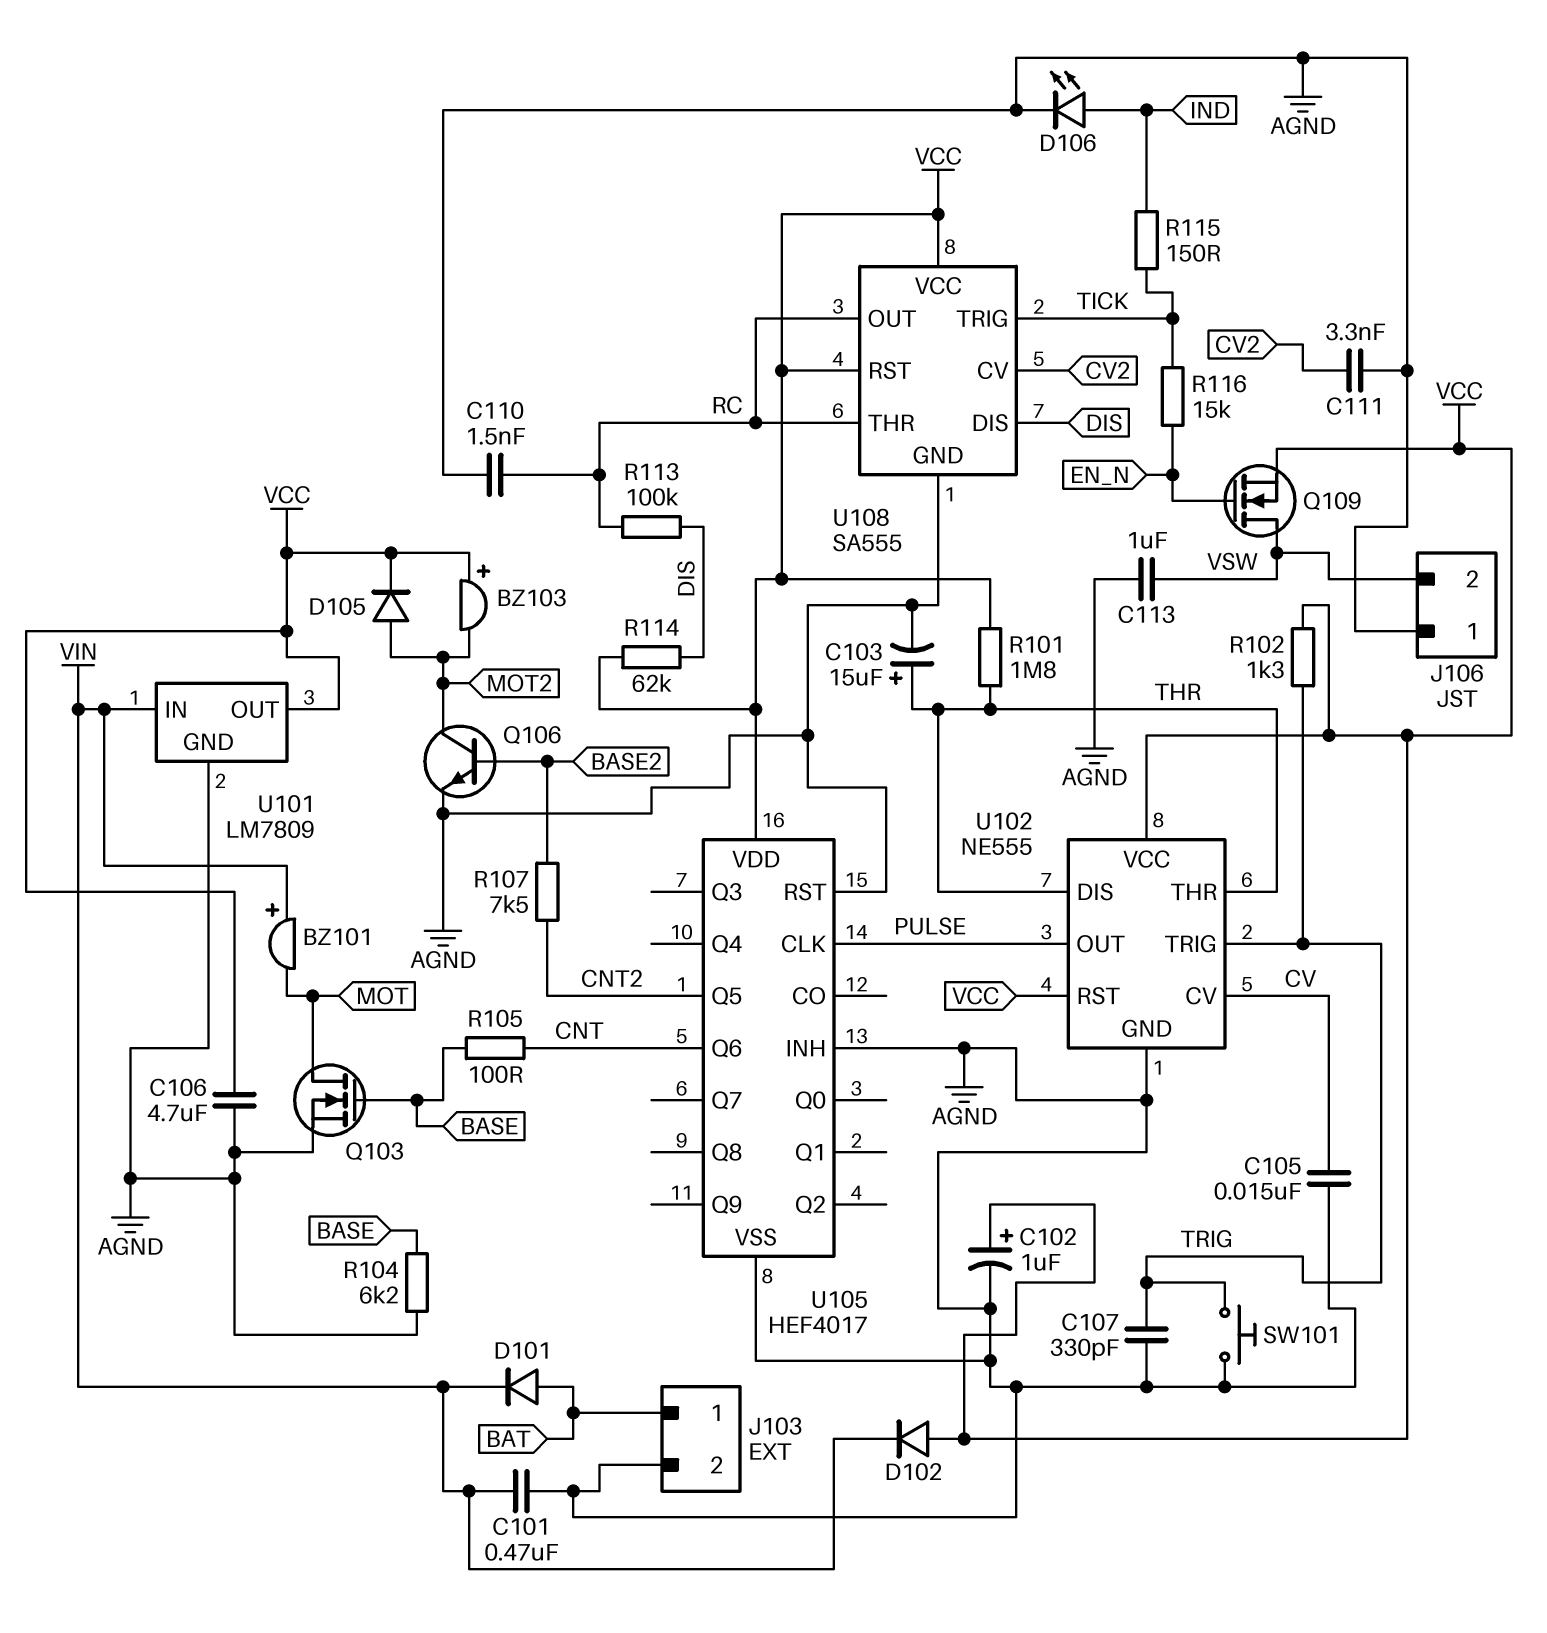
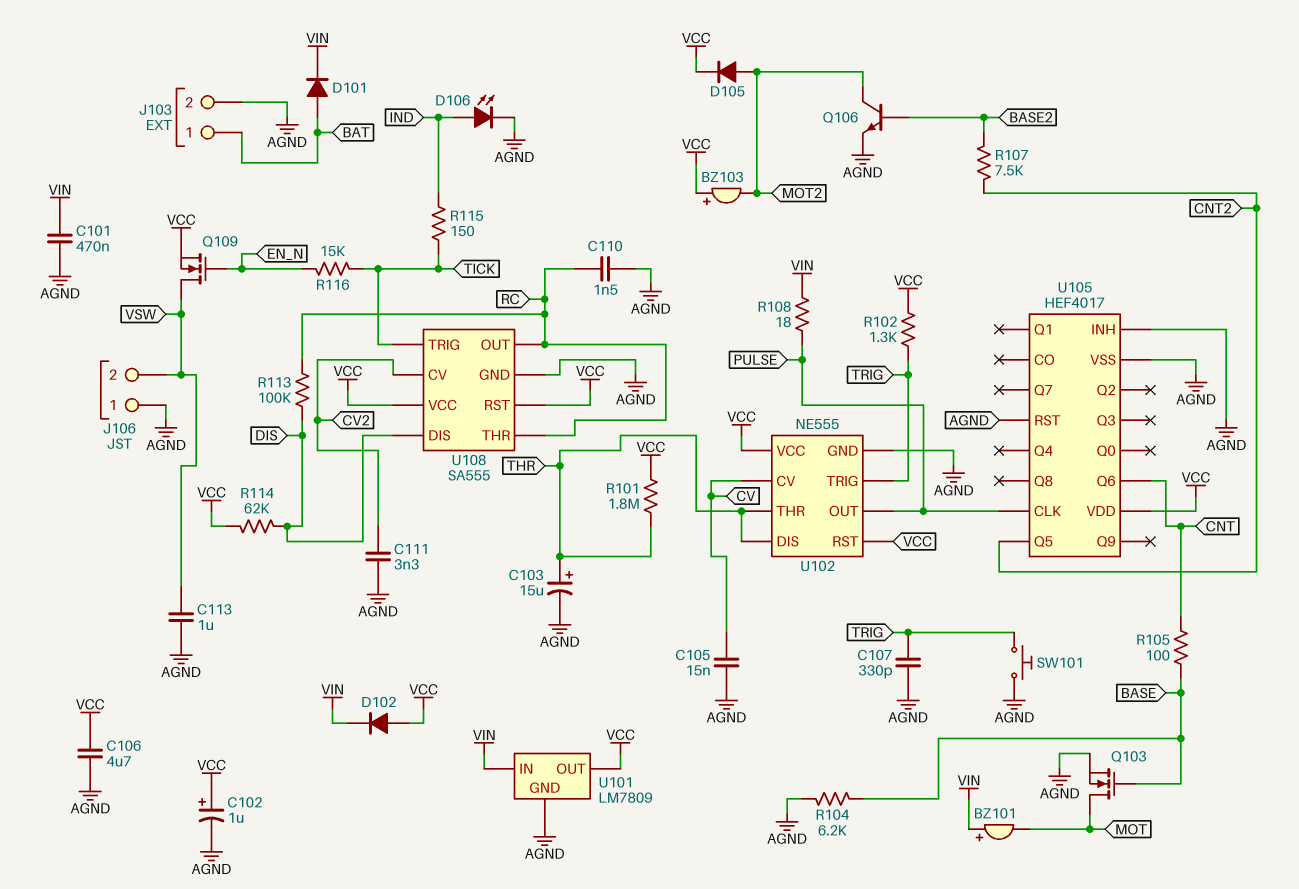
R108: none -> 18 (PULSE, VIN)

